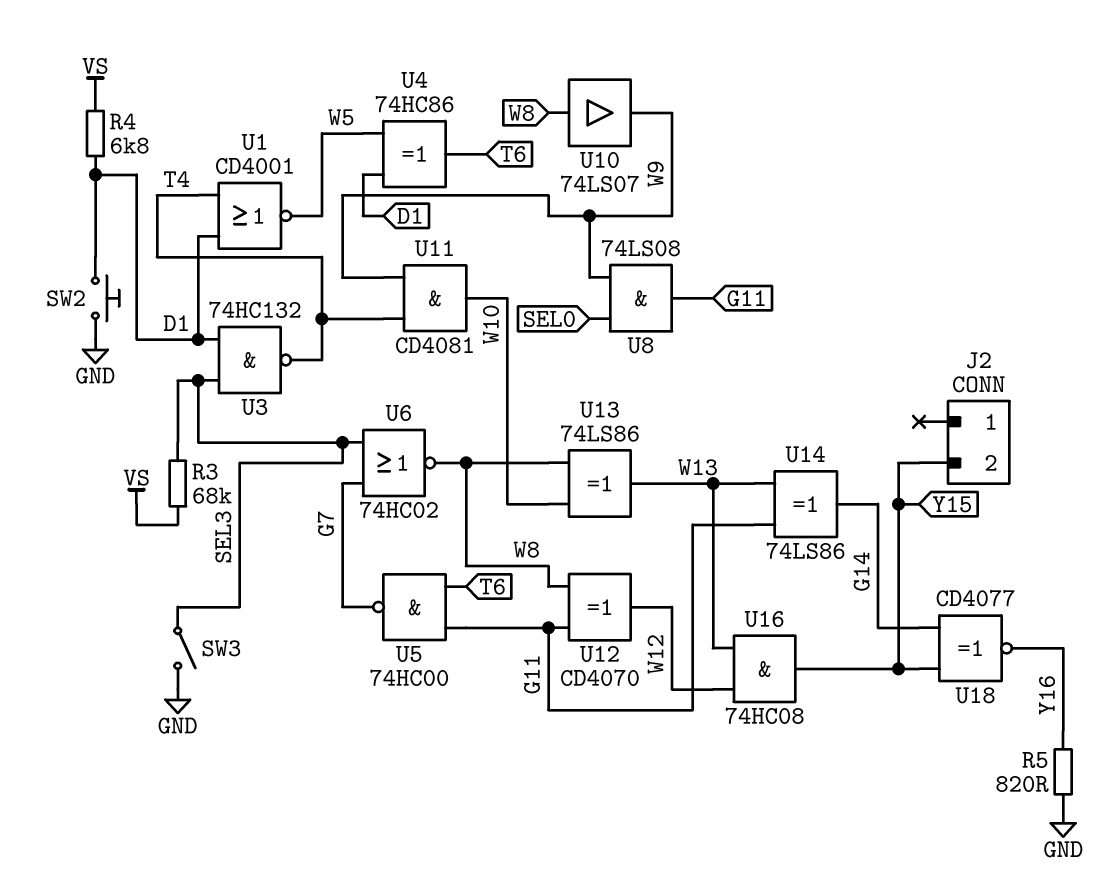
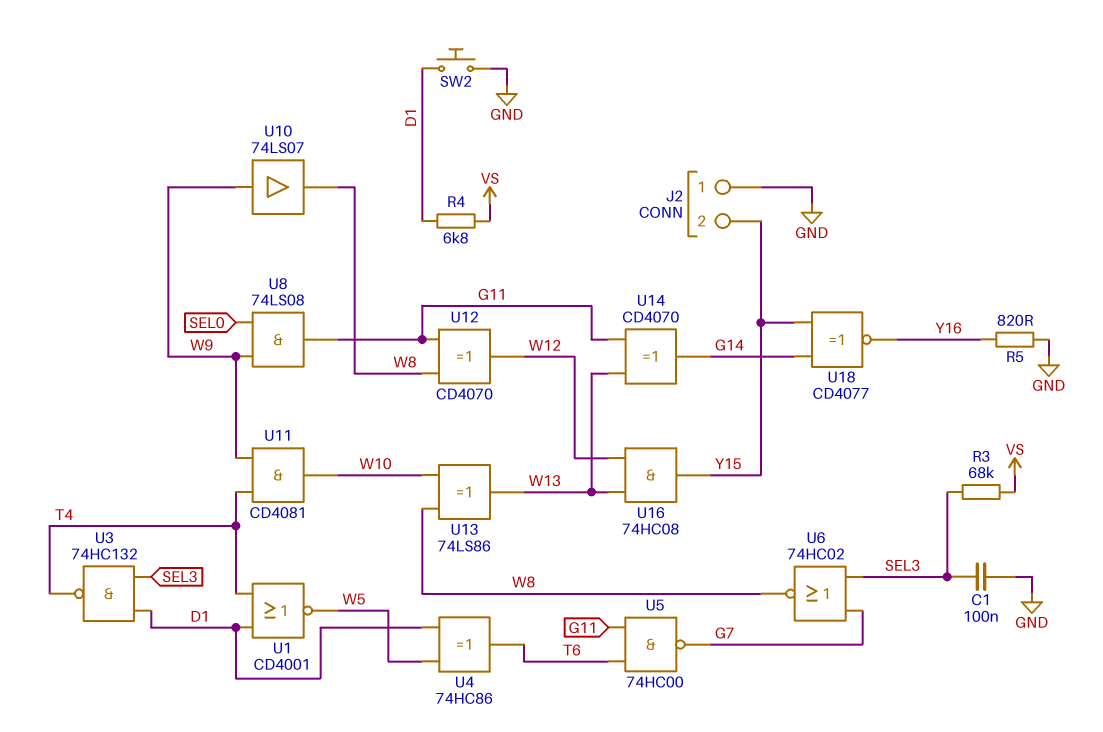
C1: none -> 100nF (GND, SEL3)
J2 pin 1: none -> GND
SW3: switch (GND, SEL3) -> none
U10: buffer 74LS07 (in W8, out W9) -> buffer 74LS07 (in W9, out W8)
U14: XOR 74LS86 (in G11, in W13, out G14) -> XOR CD4070 (in G11, in W13, out G14)

